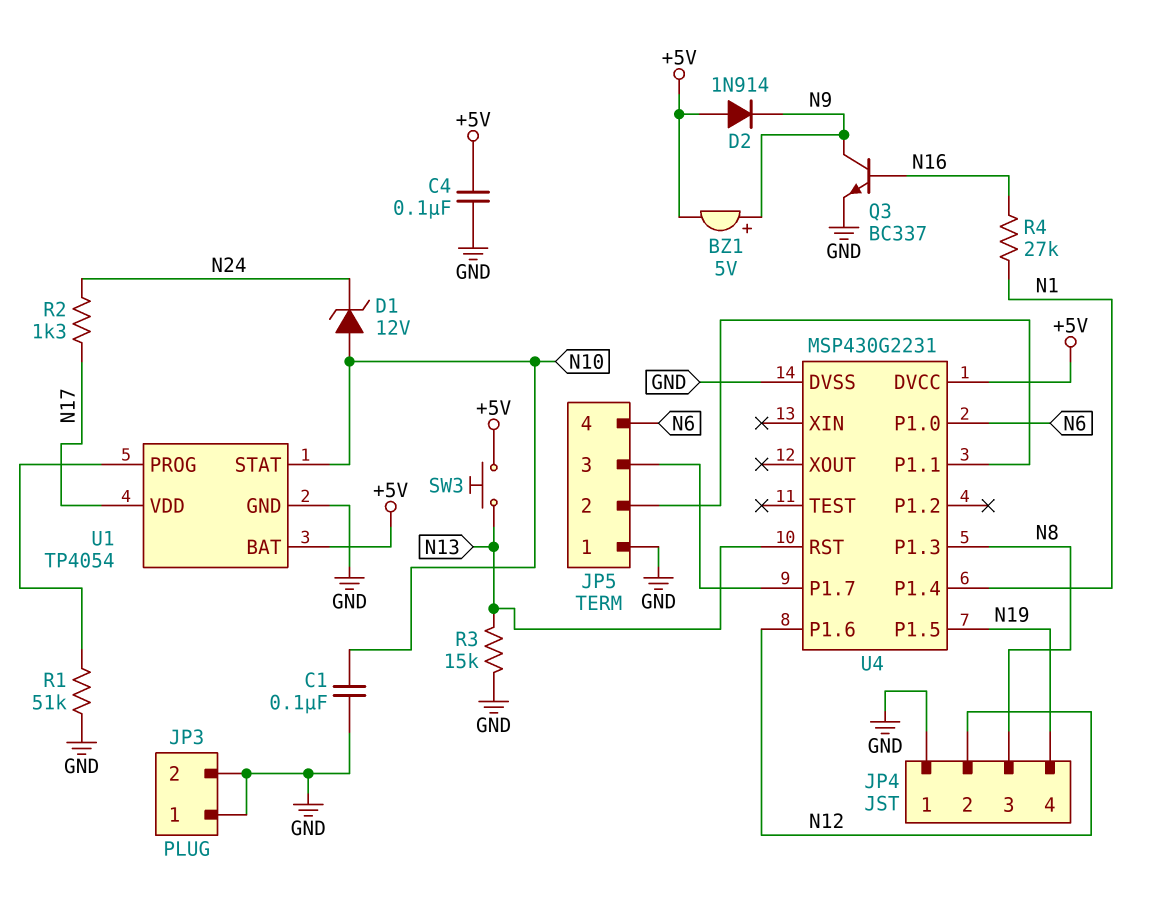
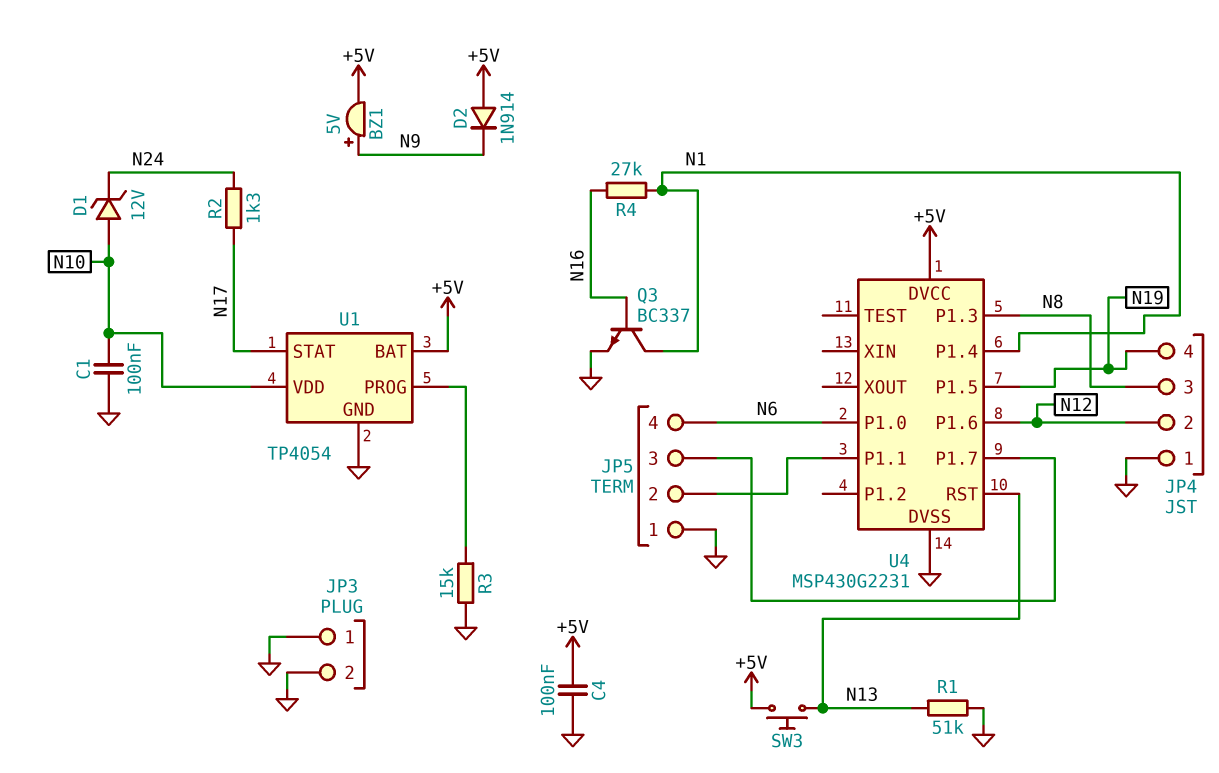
Q3: NPN BC337 (B N16, C N9, E GND) -> NPN BC337 (B N16, C N1, E GND)
R1: 51k (GND, U1/PROG) -> 51k (GND, N13)
R3: 15k (GND, N13) -> 15k (GND, U1/PROG)
U1 pin STAT: N10 -> N17
U1 pin VDD: N17 -> N10

